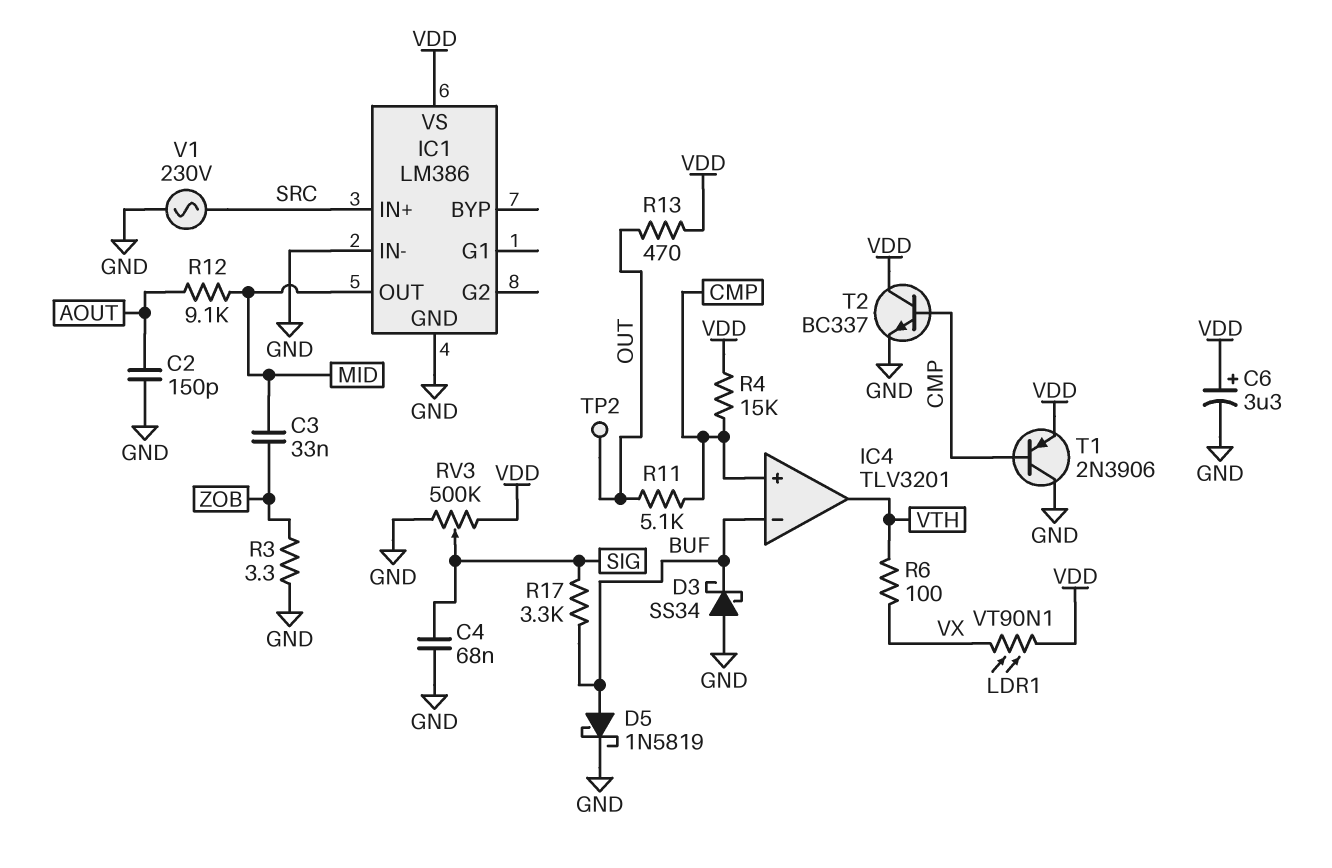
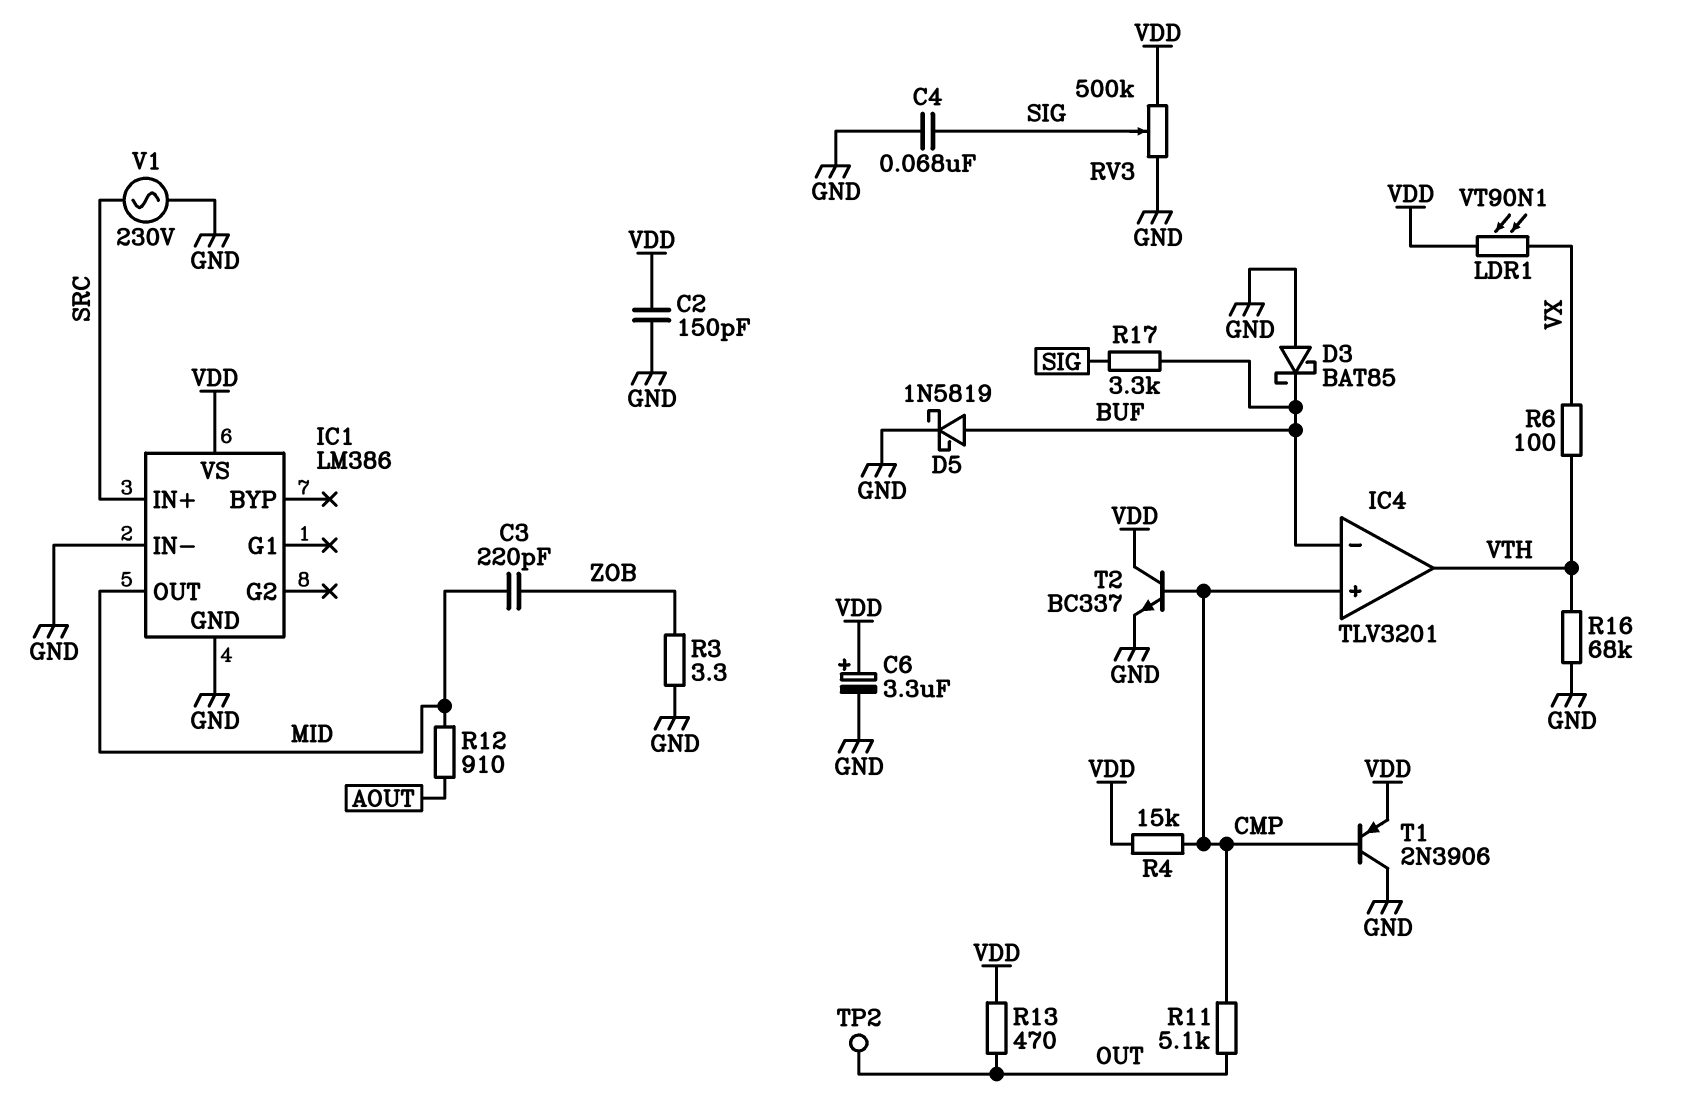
C2: 150pF (AOUT, GND) -> 150pF (GND, VDD)
C3: 33nF (MID, ZOB) -> 220pF (MID, ZOB)
D3: schottky SS34 (A GND, K BUF) -> schottky BAT85 (A GND, K BUF)
R12: 9.1k (AOUT, MID) -> 910 (AOUT, MID)
R16: none -> 68k (GND, VTH)

